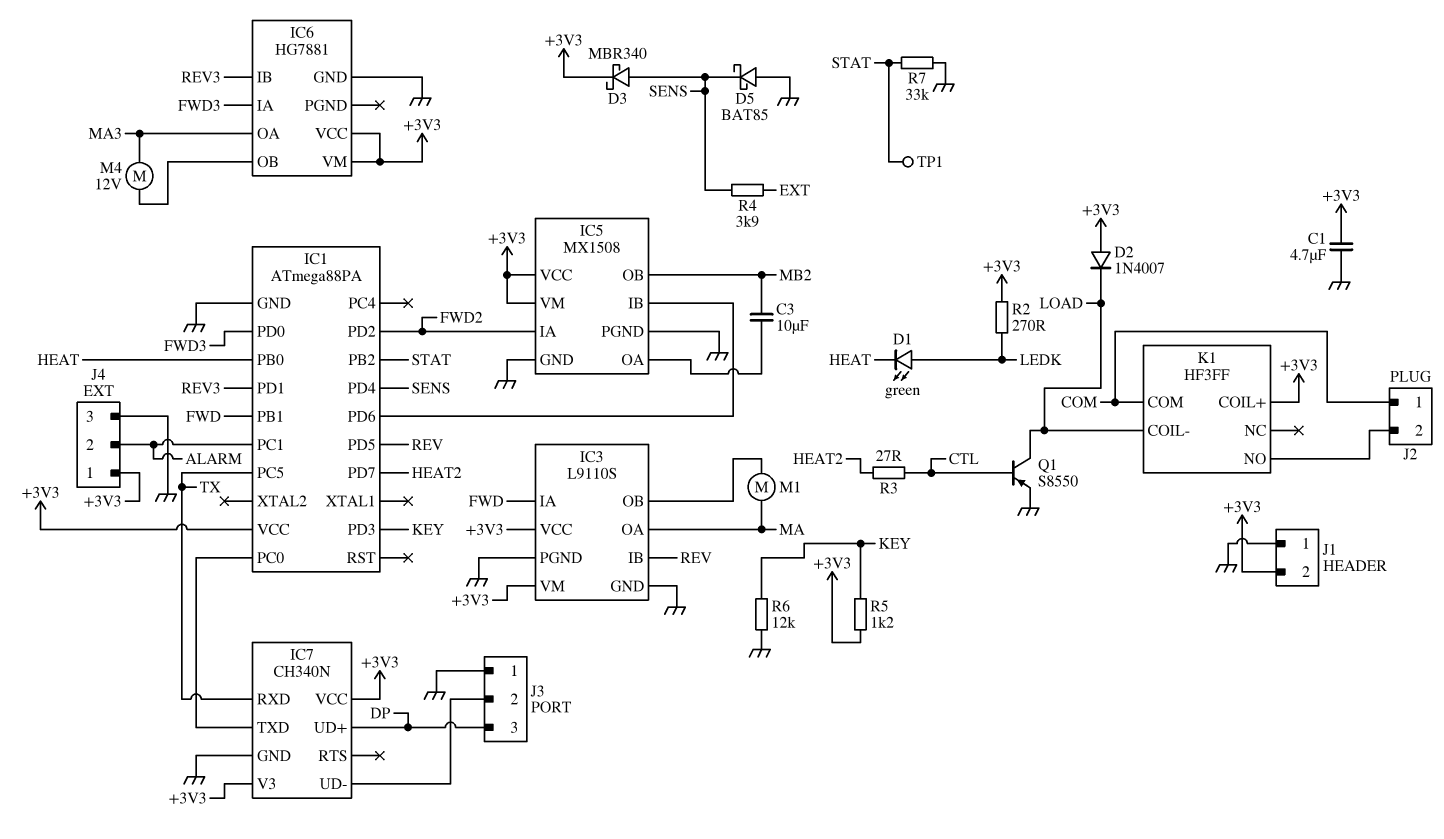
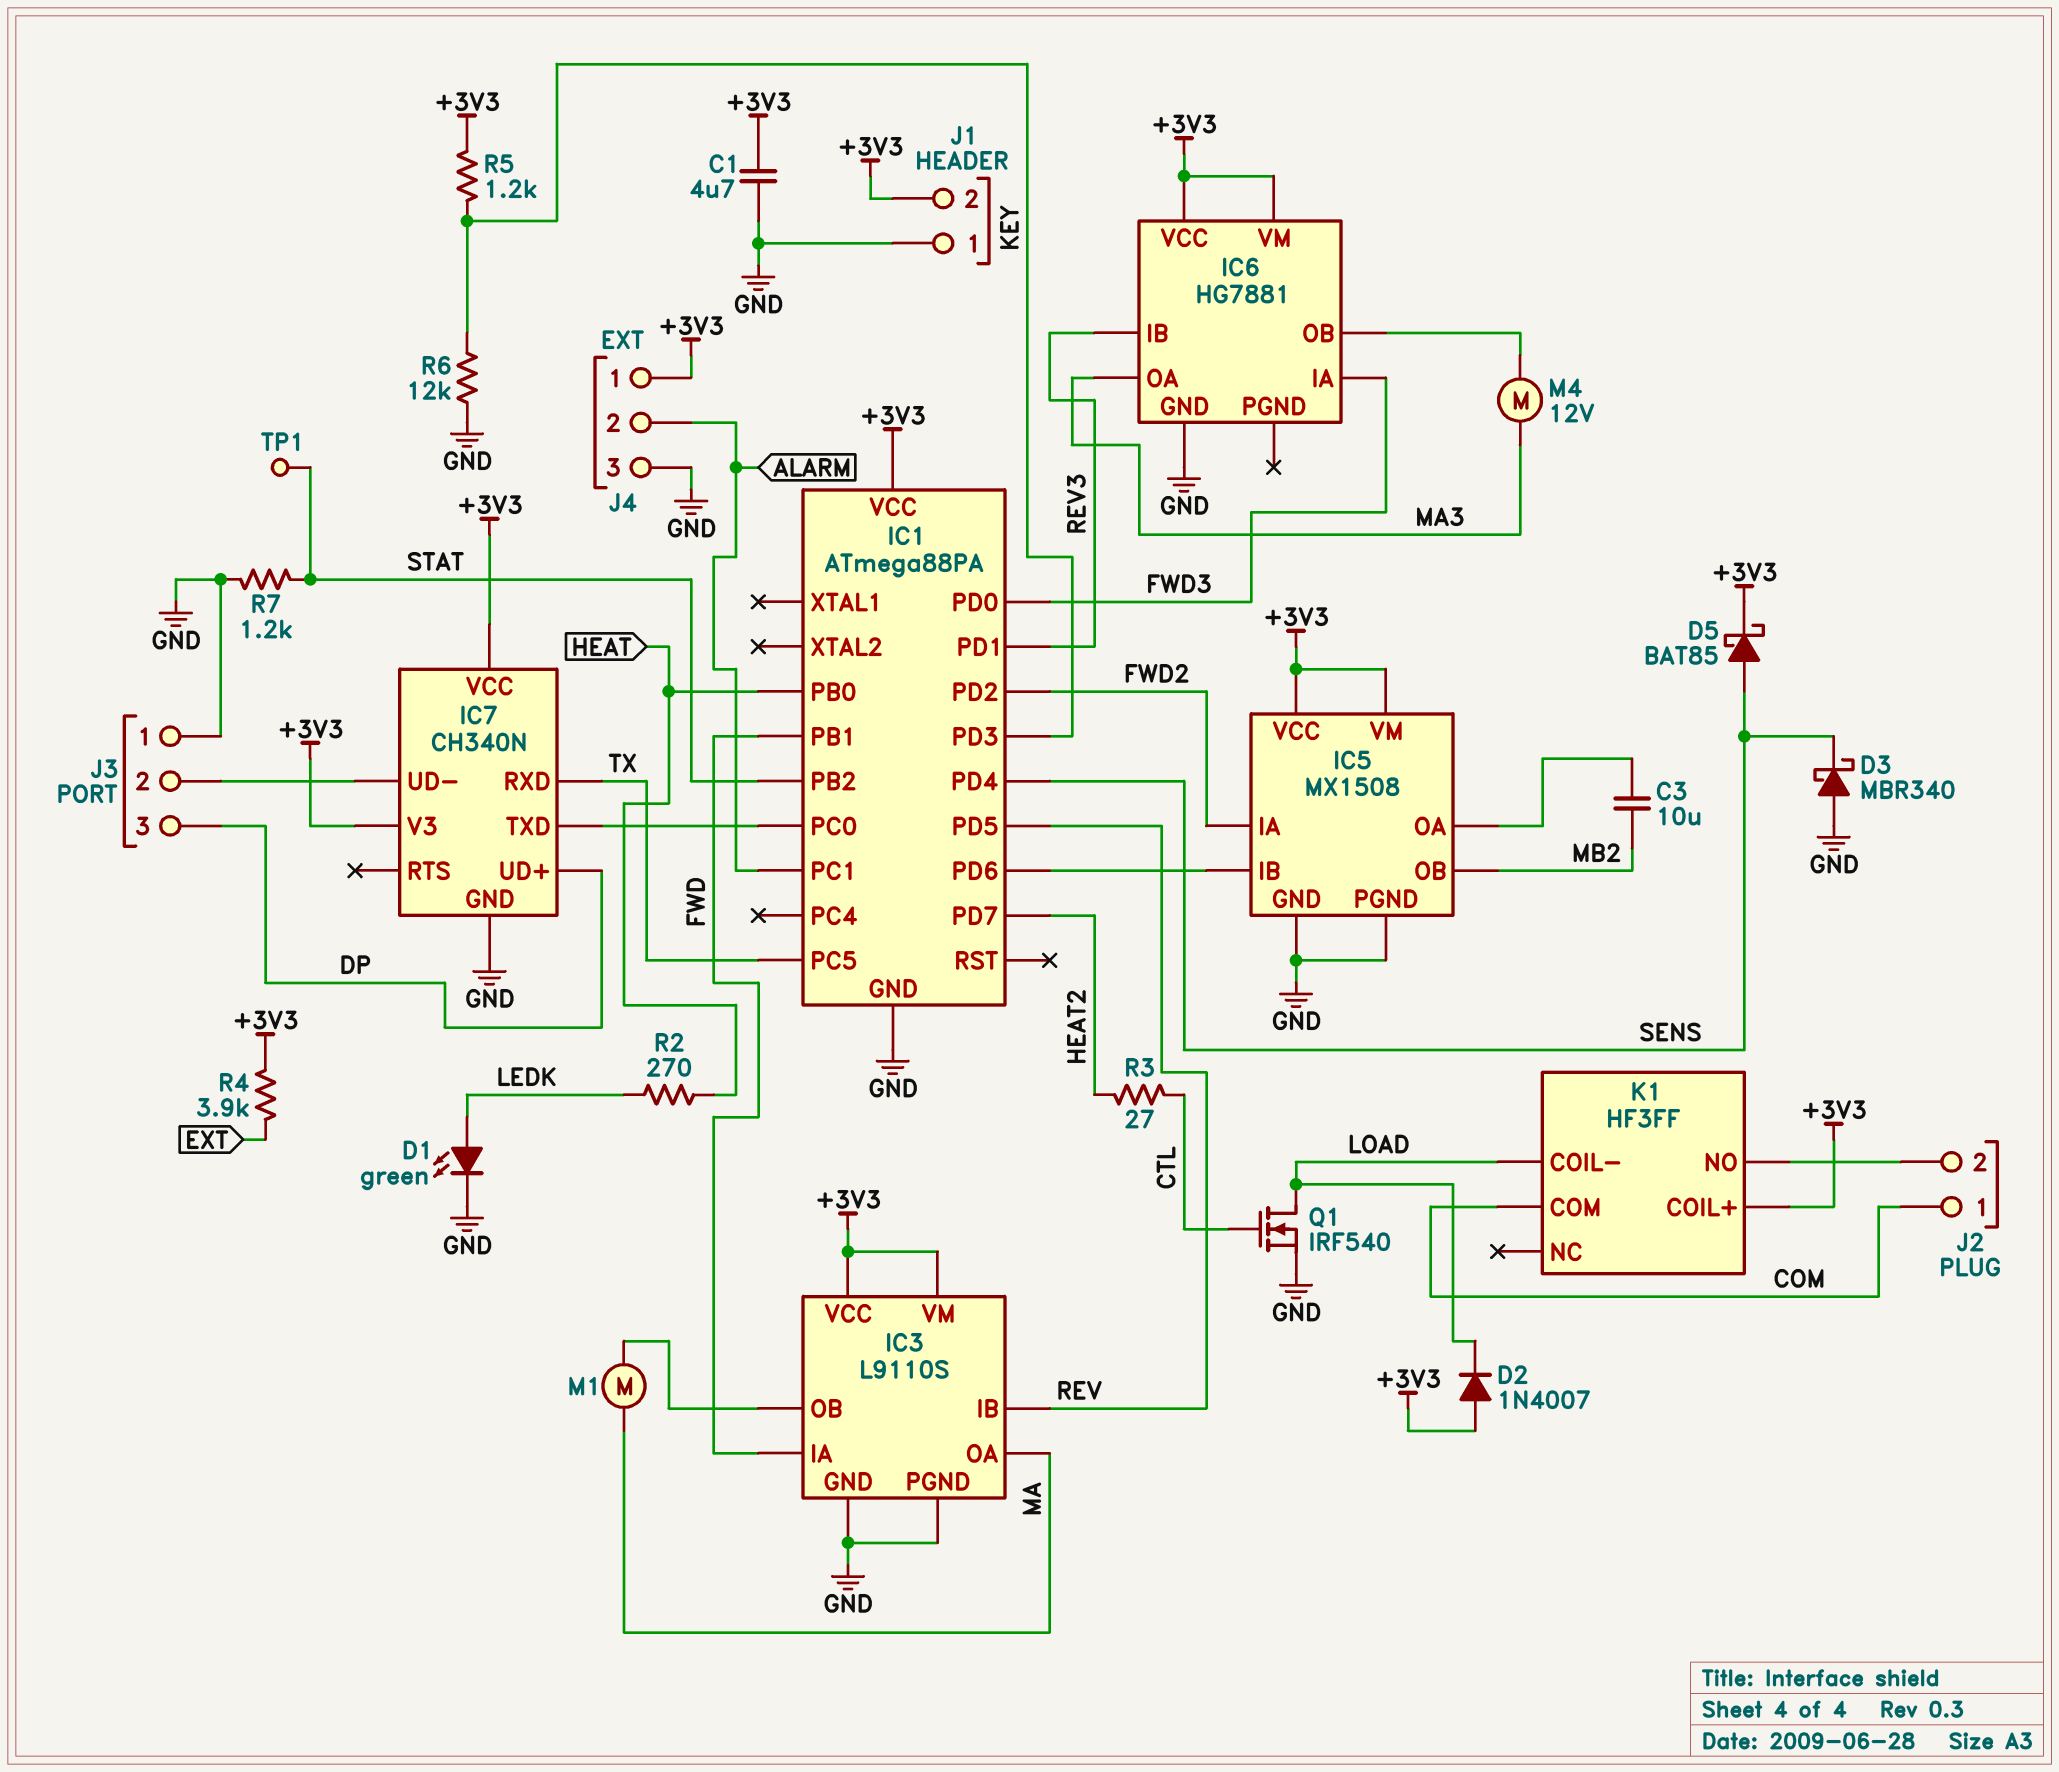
D1: LED green (A LEDK, K HEAT) -> LED green (A LEDK, K GND)
D3: schottky MBR340 (A SENS, K +3V3) -> schottky MBR340 (A GND, K SENS)
D5: schottky BAT85 (A GND, K SENS) -> schottky BAT85 (A SENS, K +3V3)
Q1: PNP S8550 (B CTL, C LOAD, E GND) -> NMOS IRF540 (G CTL, D LOAD, S GND)
R2: 270 (+3V3, LEDK) -> 270 (HEAT, LEDK)
R4: 3.9k (EXT, SENS) -> 3.9k (+3V3, EXT)
R7: 33k (GND, STAT) -> 1.2k (GND, STAT)

